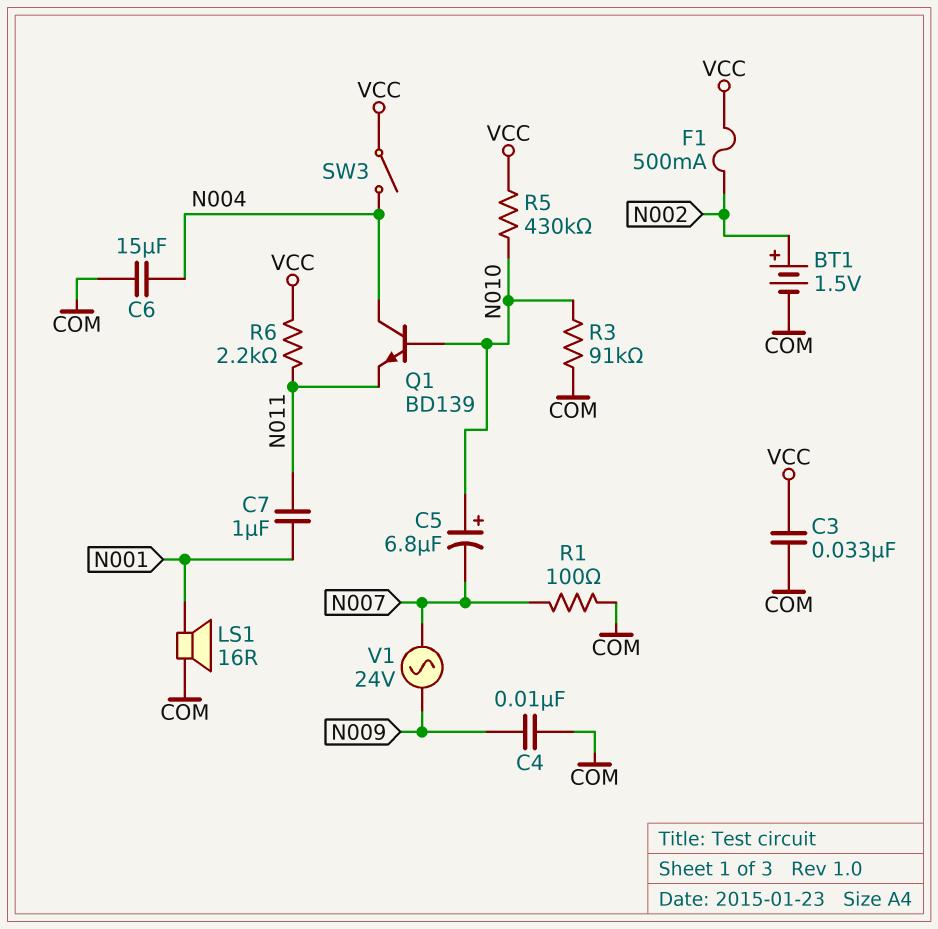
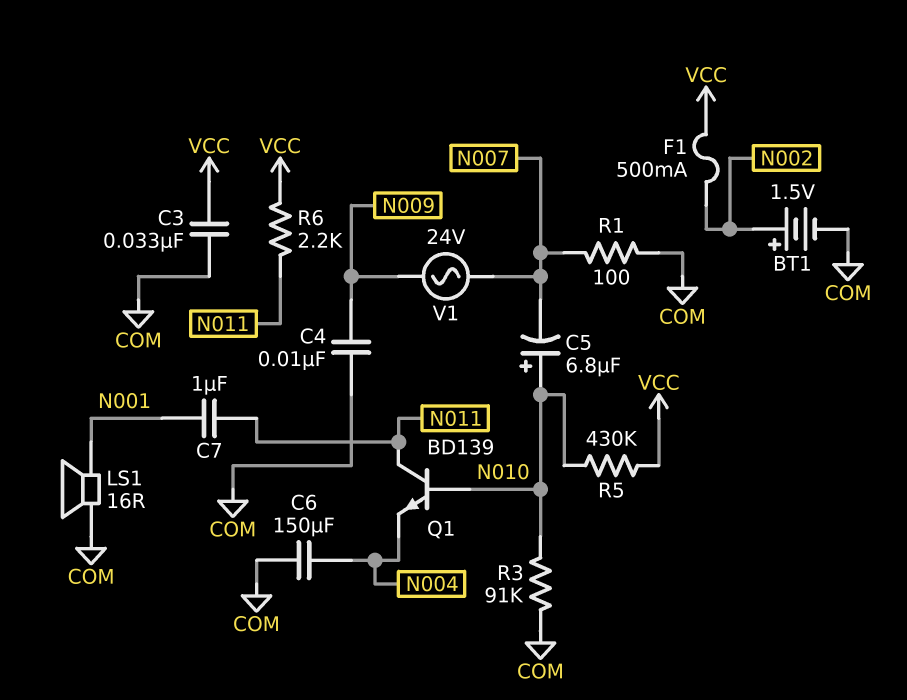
C6: 15uF (COM, N004) -> 150uF (COM, N004)
Q1: NPN BD139 (B N010, C N004, E N011) -> NPN BD139 (B N010, C N011, E N004)
SW3: switch (N004, VCC) -> none

